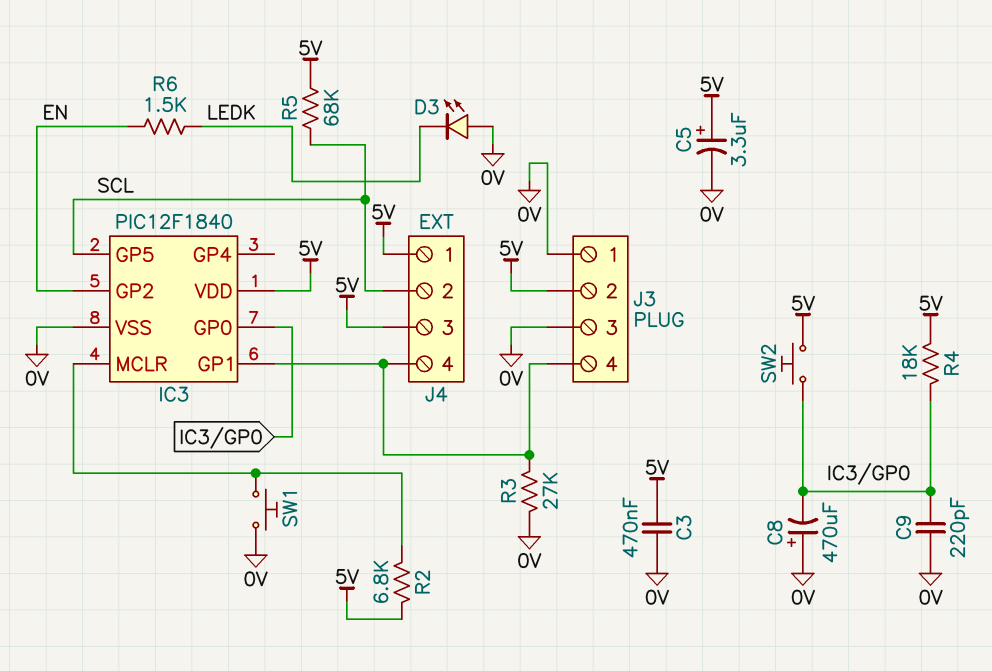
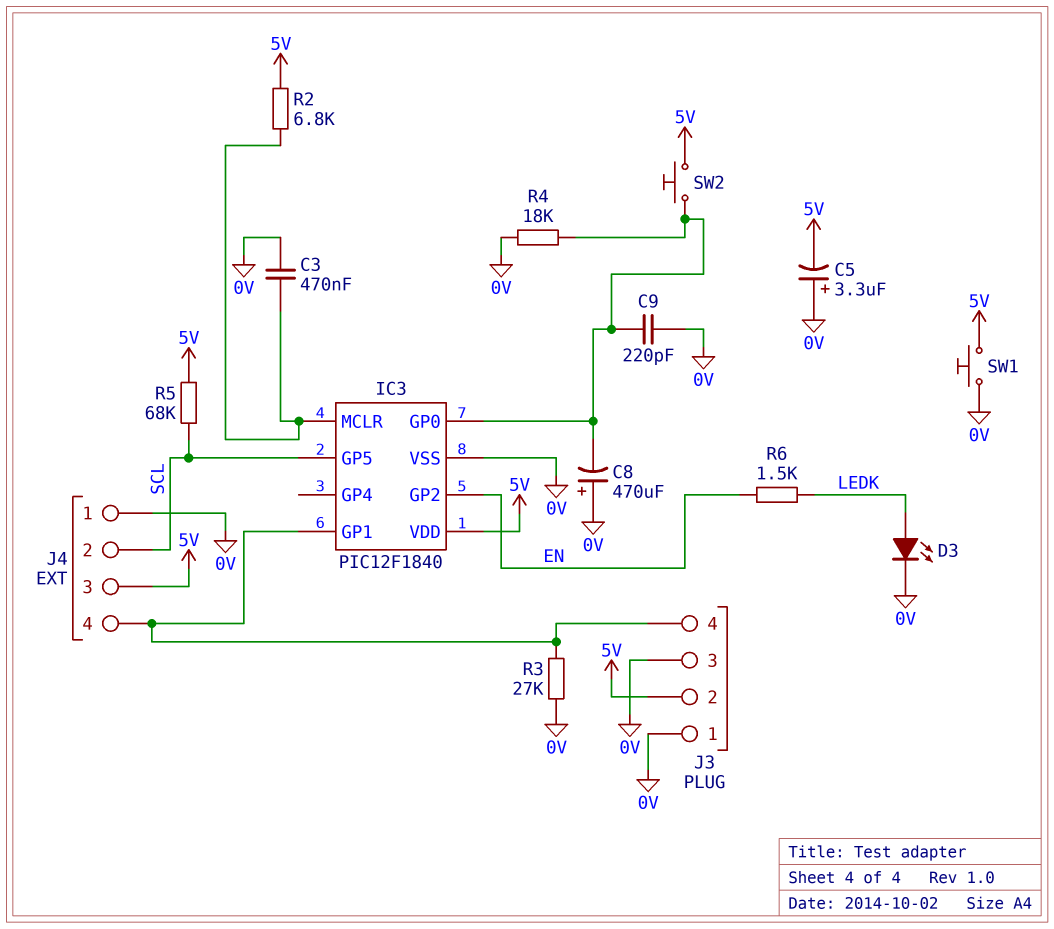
C3: 470nF (0V, 5V) -> 470nF (0V, IC3/MCLR)
C5: 3.3uF (plus 5V, minus 0V) -> 3.3uF (plus 0V, minus 5V)
D3: LED (A 0V, K LEDK) -> LED (A LEDK, K 0V)
J4 pin 1: 5V -> 0V
R4: 18k (5V, IC3/GP0) -> 18k (0V, IC3/GP0)
SW1: button (0V, IC3/MCLR) -> button (0V, 5V)

